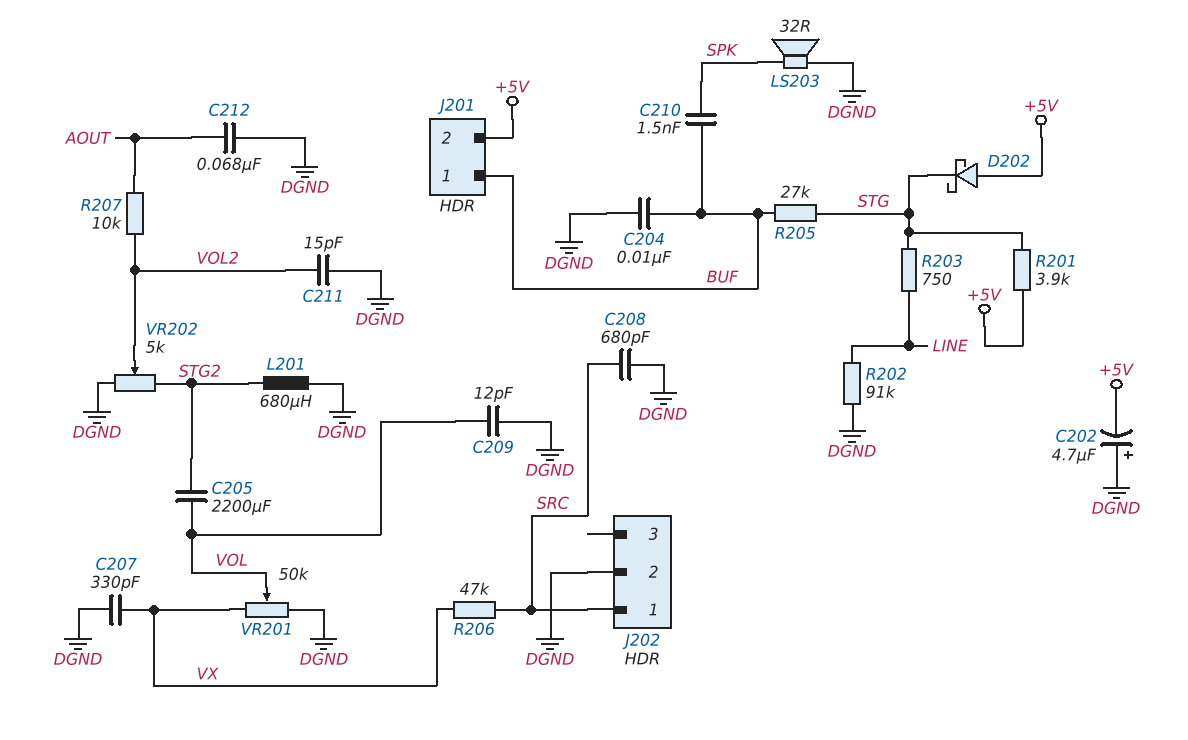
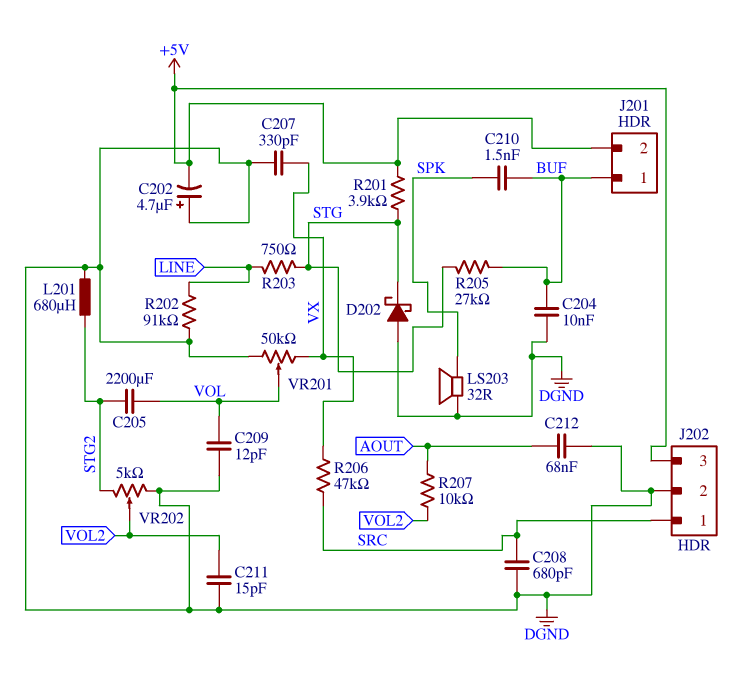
D202: schottky (A +5V, K STG) -> schottky (A DGND, K STG)
J202 pin 3: none -> +5V

